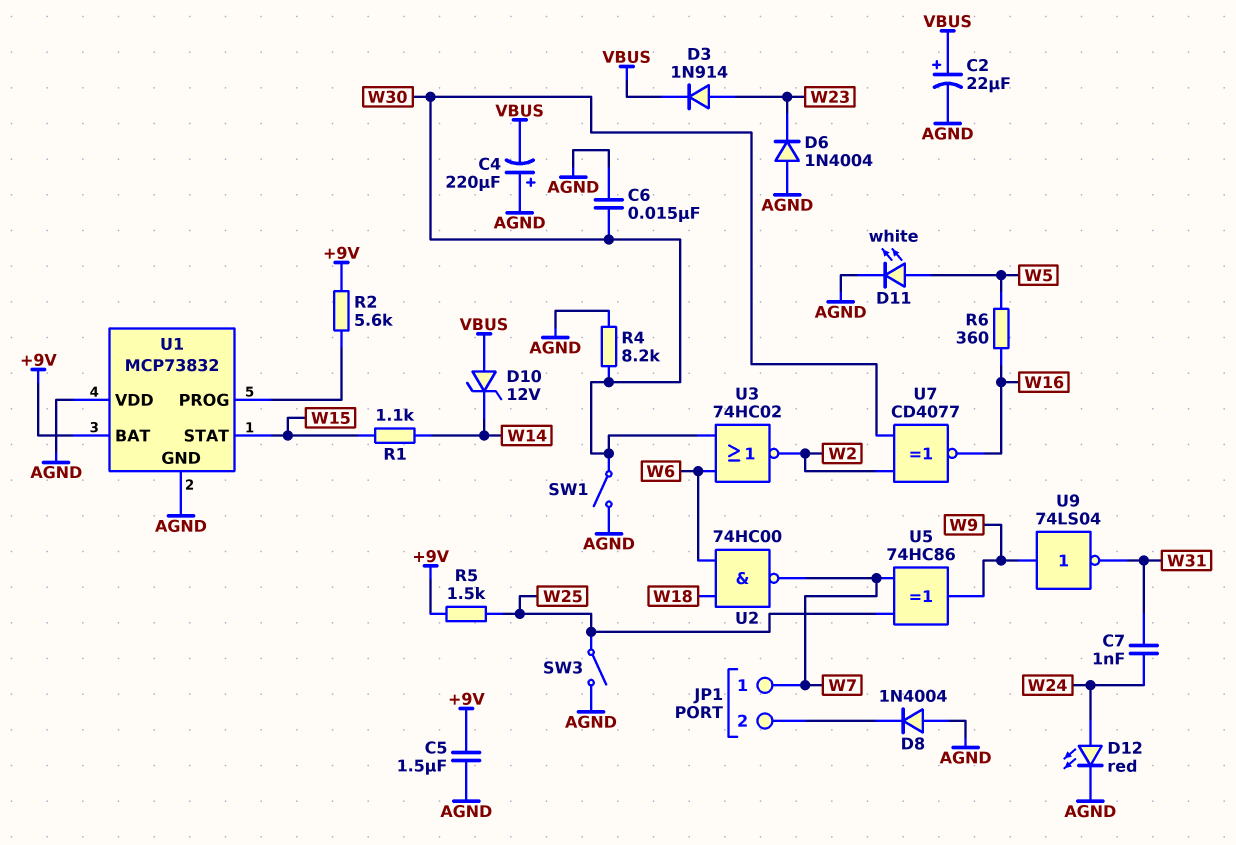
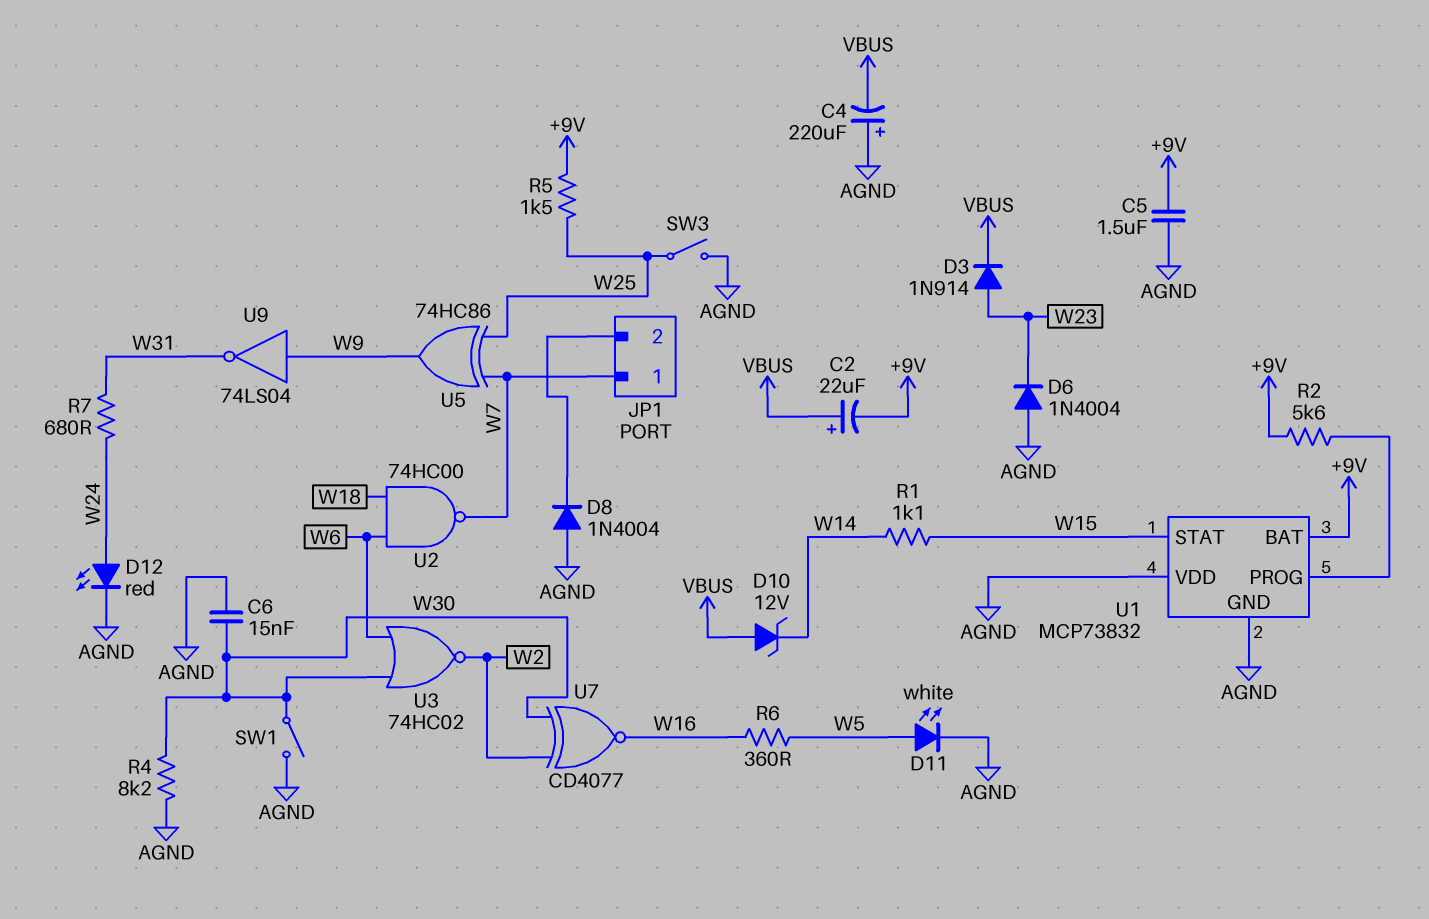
C2: 22uF (plus VBUS, minus AGND) -> 22uF (plus VBUS, minus +9V)
C7: 1nF (W24, W31) -> none
R7: none -> 680 (W24, W31)

